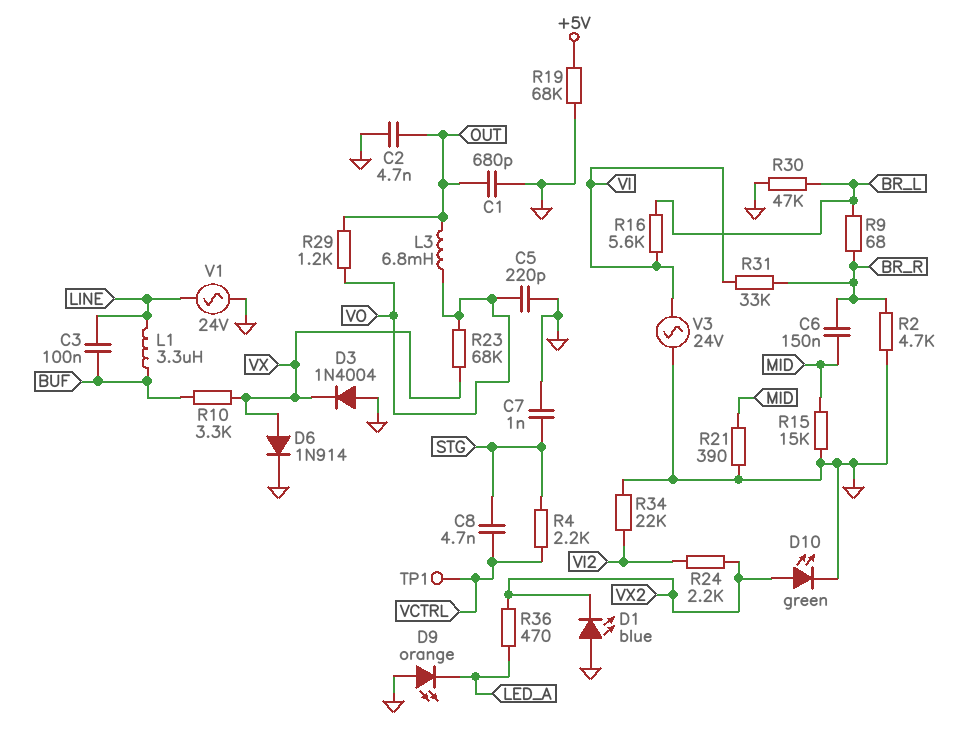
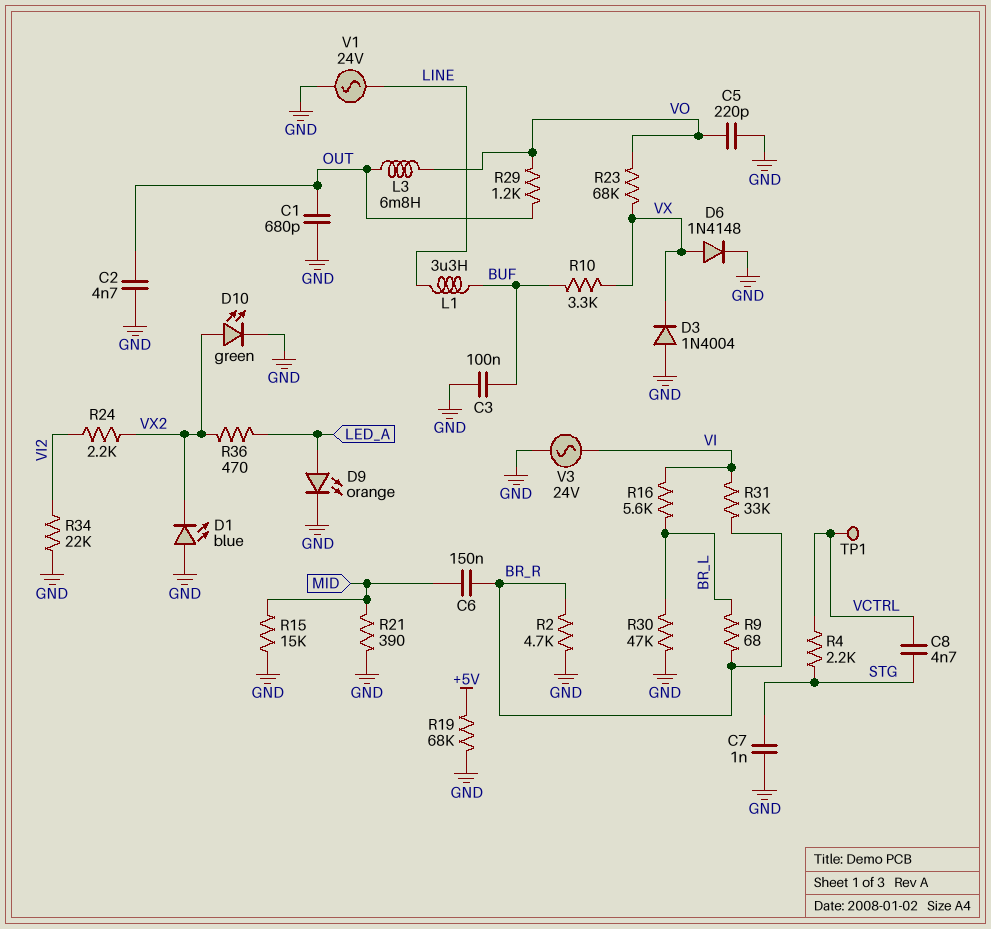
C3: 100nF (BUF, LINE) -> 100nF (BUF, GND)
D6: diode 1N914 (A VX, K GND) -> diode 1N4148 (A VX, K GND)
D9: LED orange (A GND, K LED_A) -> LED orange (A LED_A, K GND)

